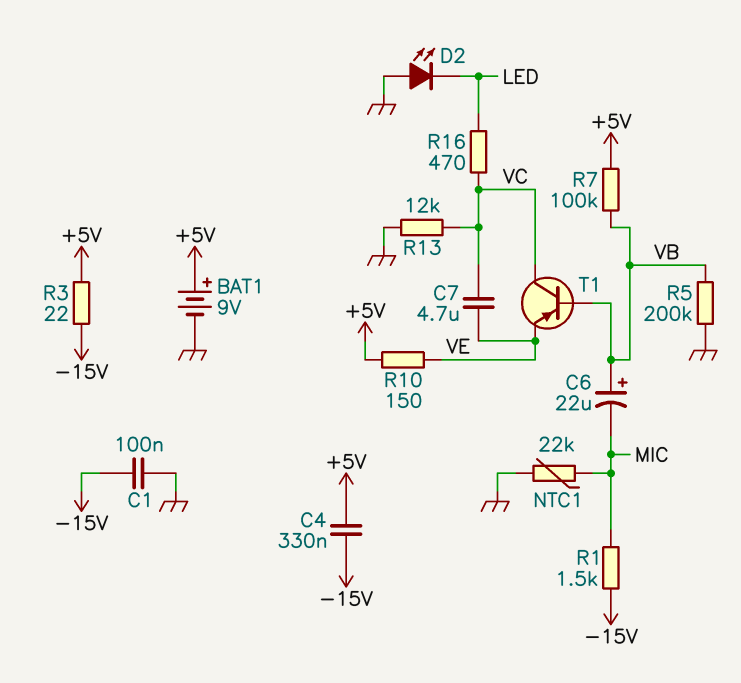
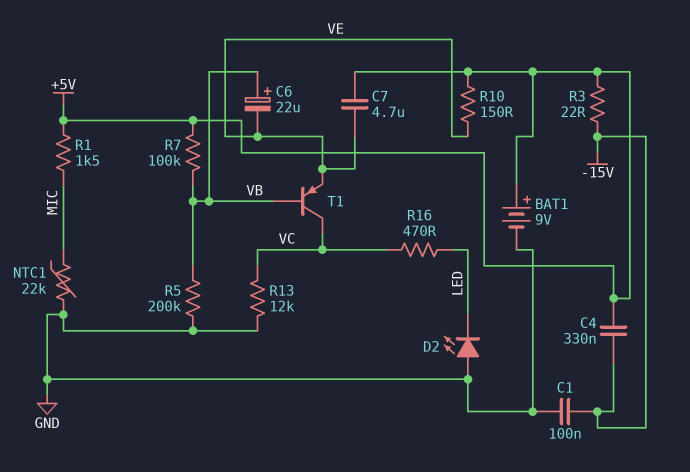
C6: 22uF (plus VB, minus MIC) -> 22uF (plus VB, minus VE)
C7: 4.7uF (VC, VE) -> 4.7uF (+5V, VE)
R1: 1.5k (-15V, MIC) -> 1.5k (+5V, MIC)

